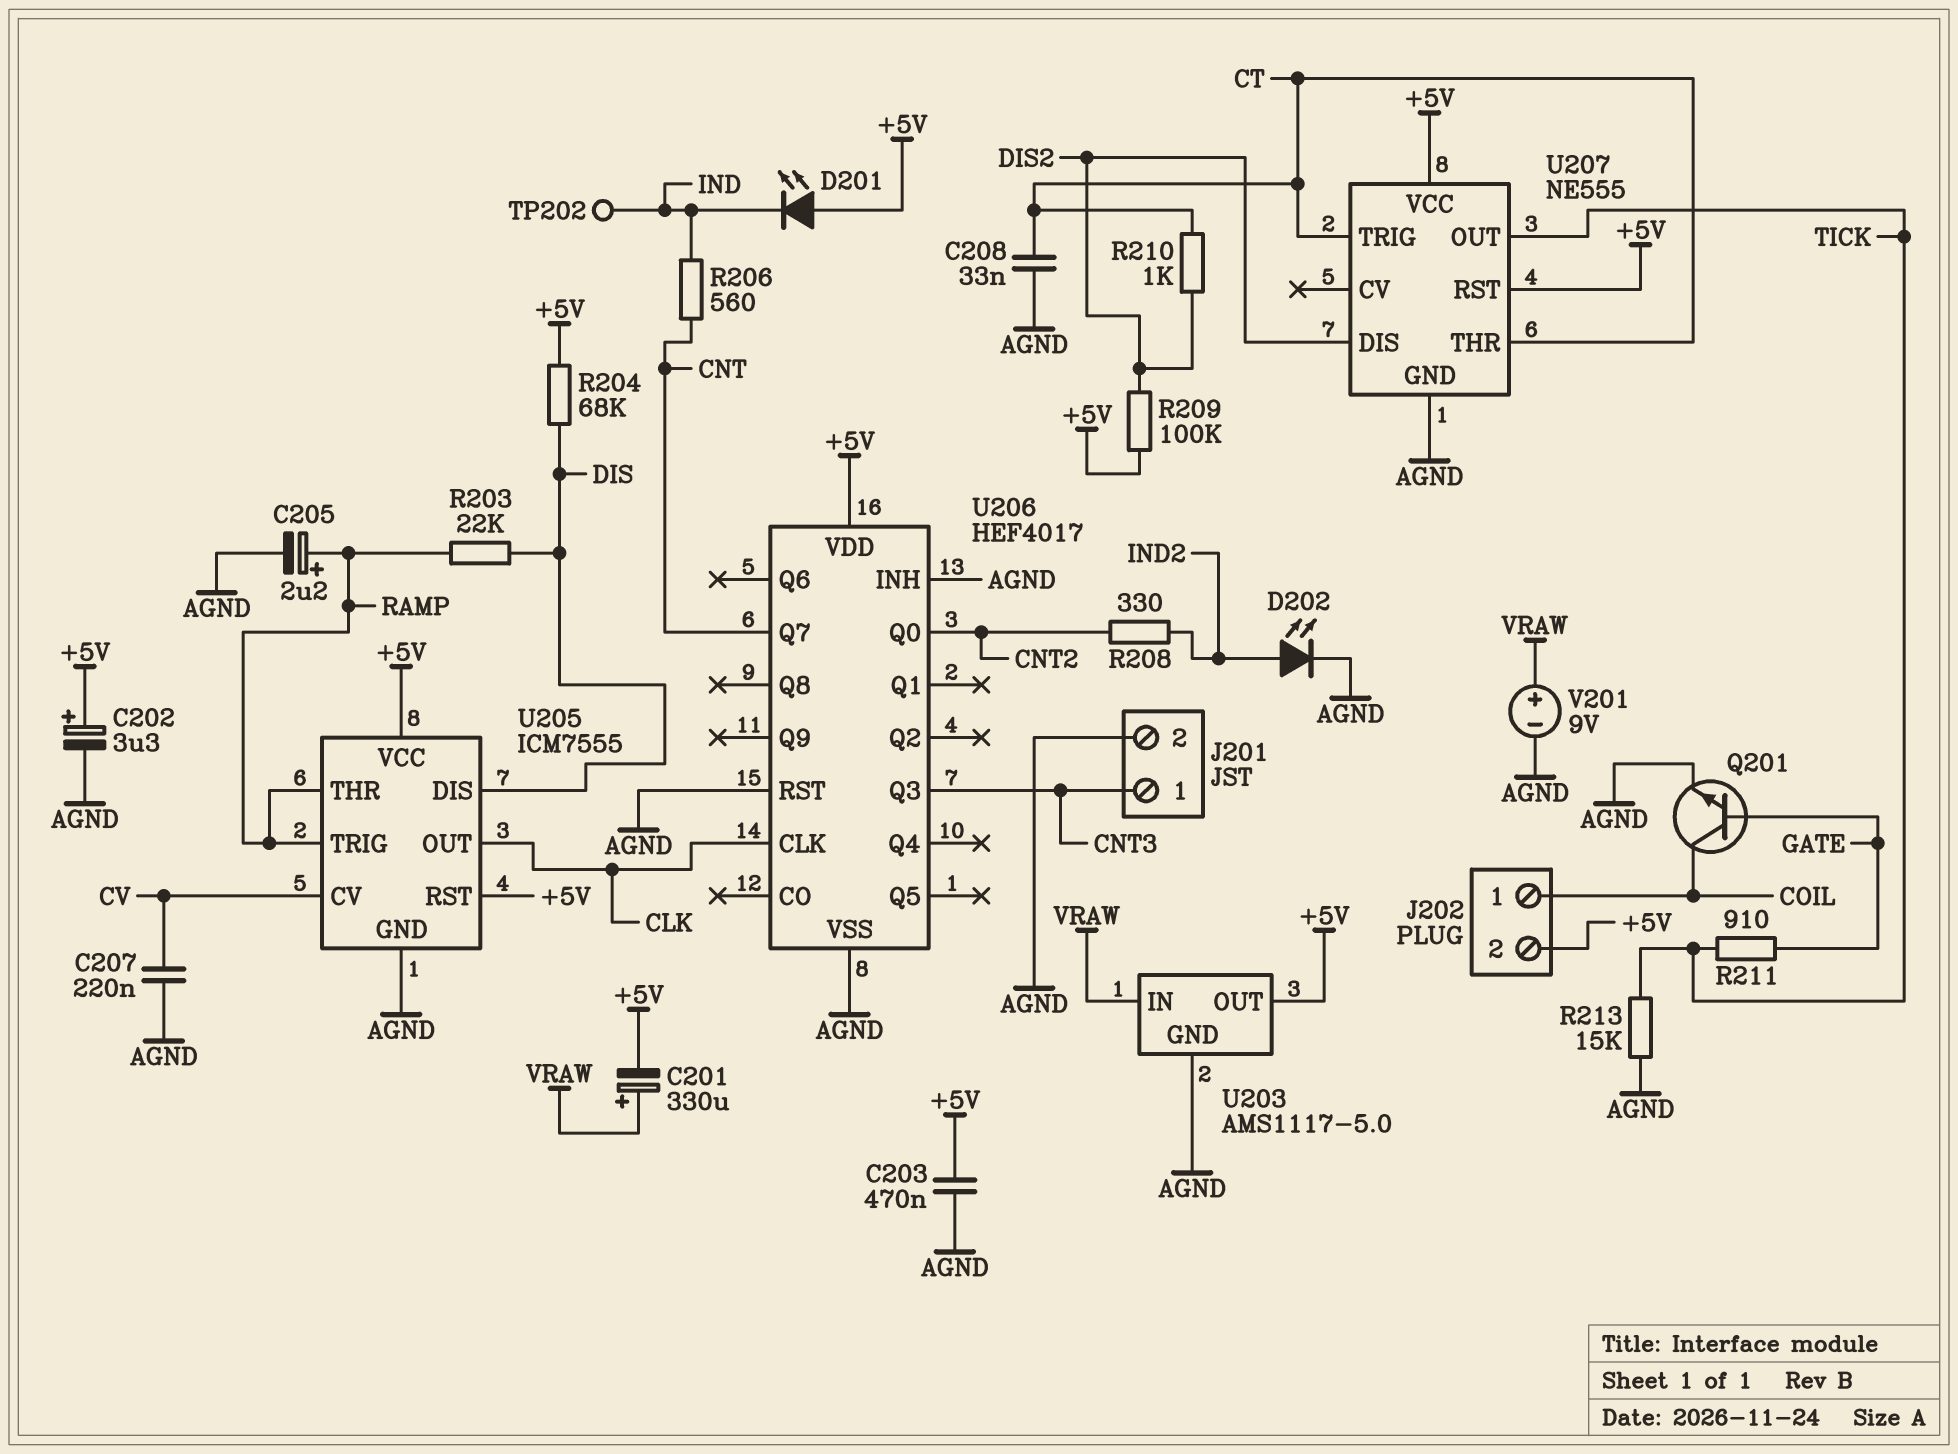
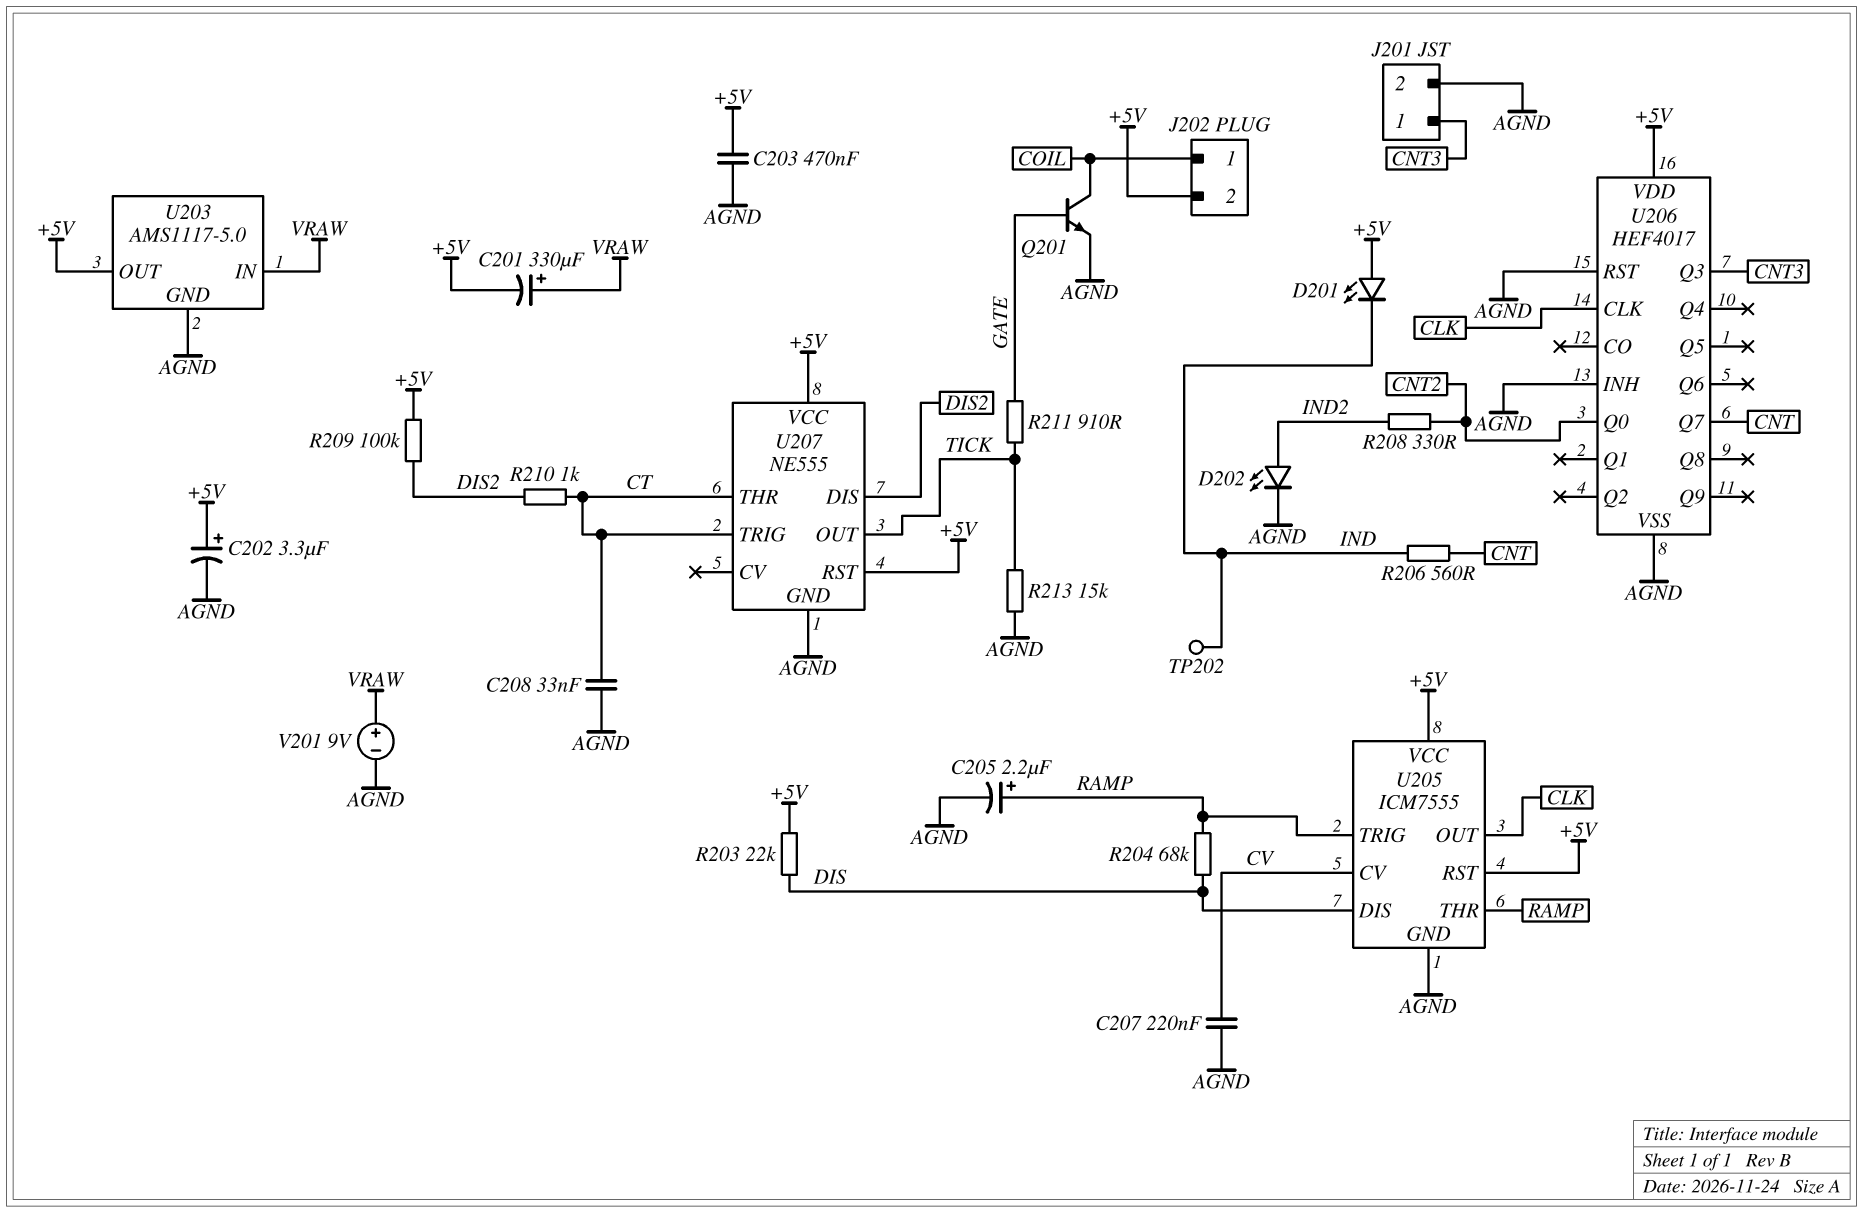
R203: 22k (DIS, RAMP) -> 22k (+5V, DIS)
R204: 68k (+5V, DIS) -> 68k (DIS, RAMP)

